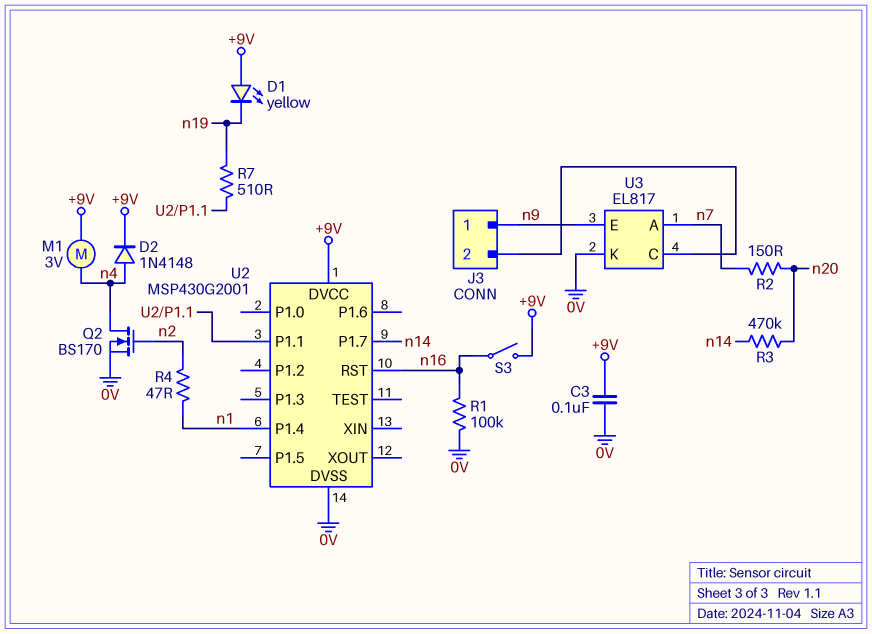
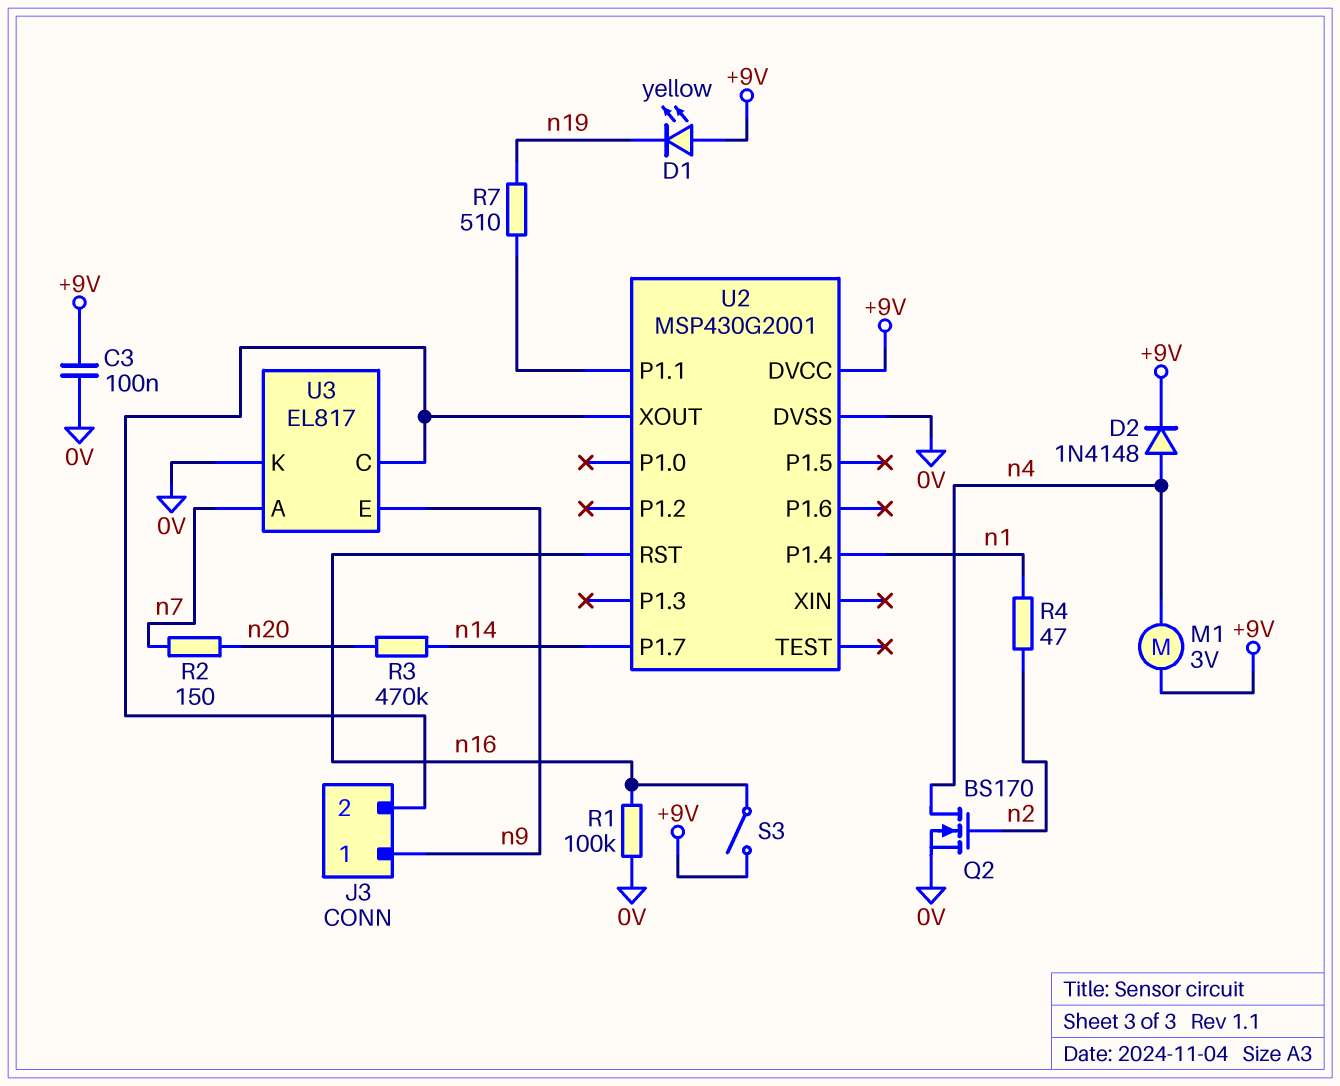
U2 pin XOUT: none -> J3/2

